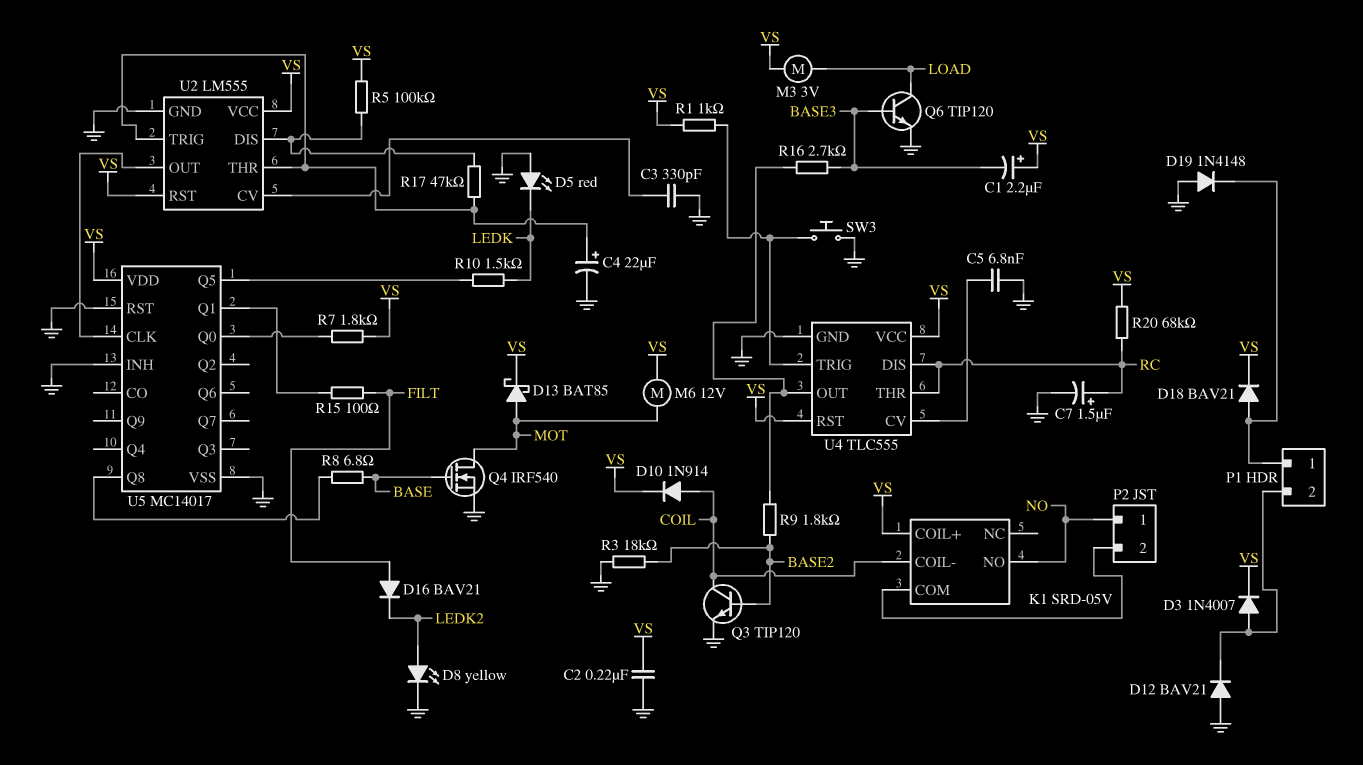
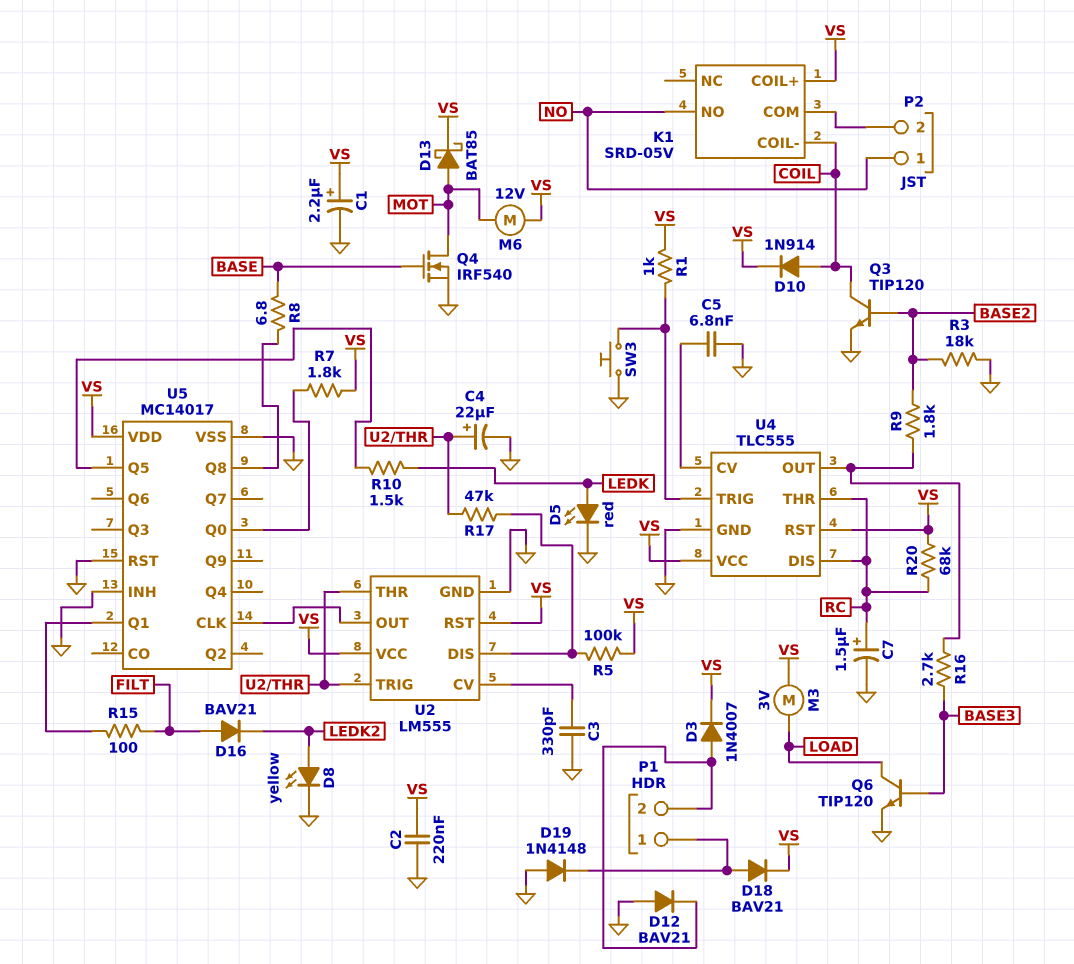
C1: 2.2uF (plus VS, minus BASE3) -> 2.2uF (plus VS, minus GND)
D5: LED red (A GND, K LEDK) -> LED red (A LEDK, K GND)

